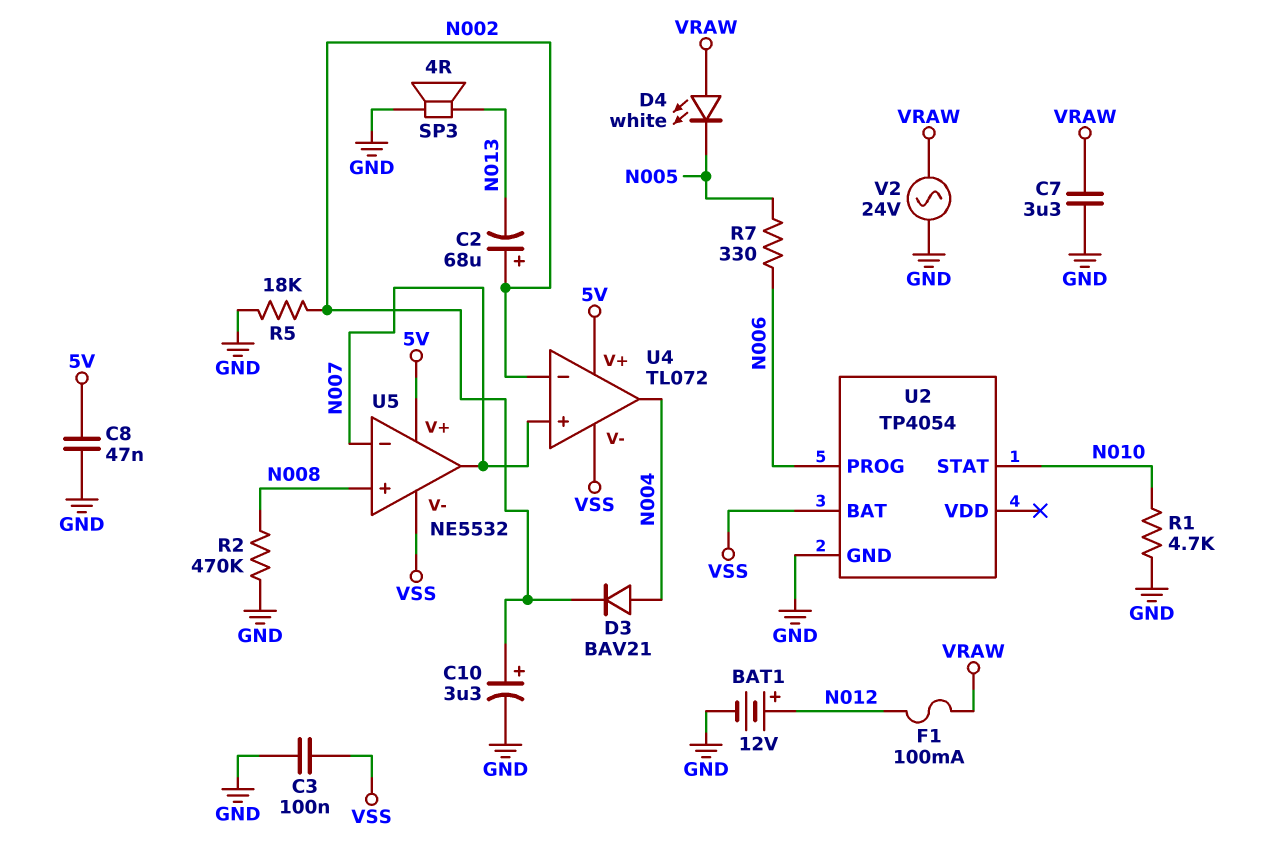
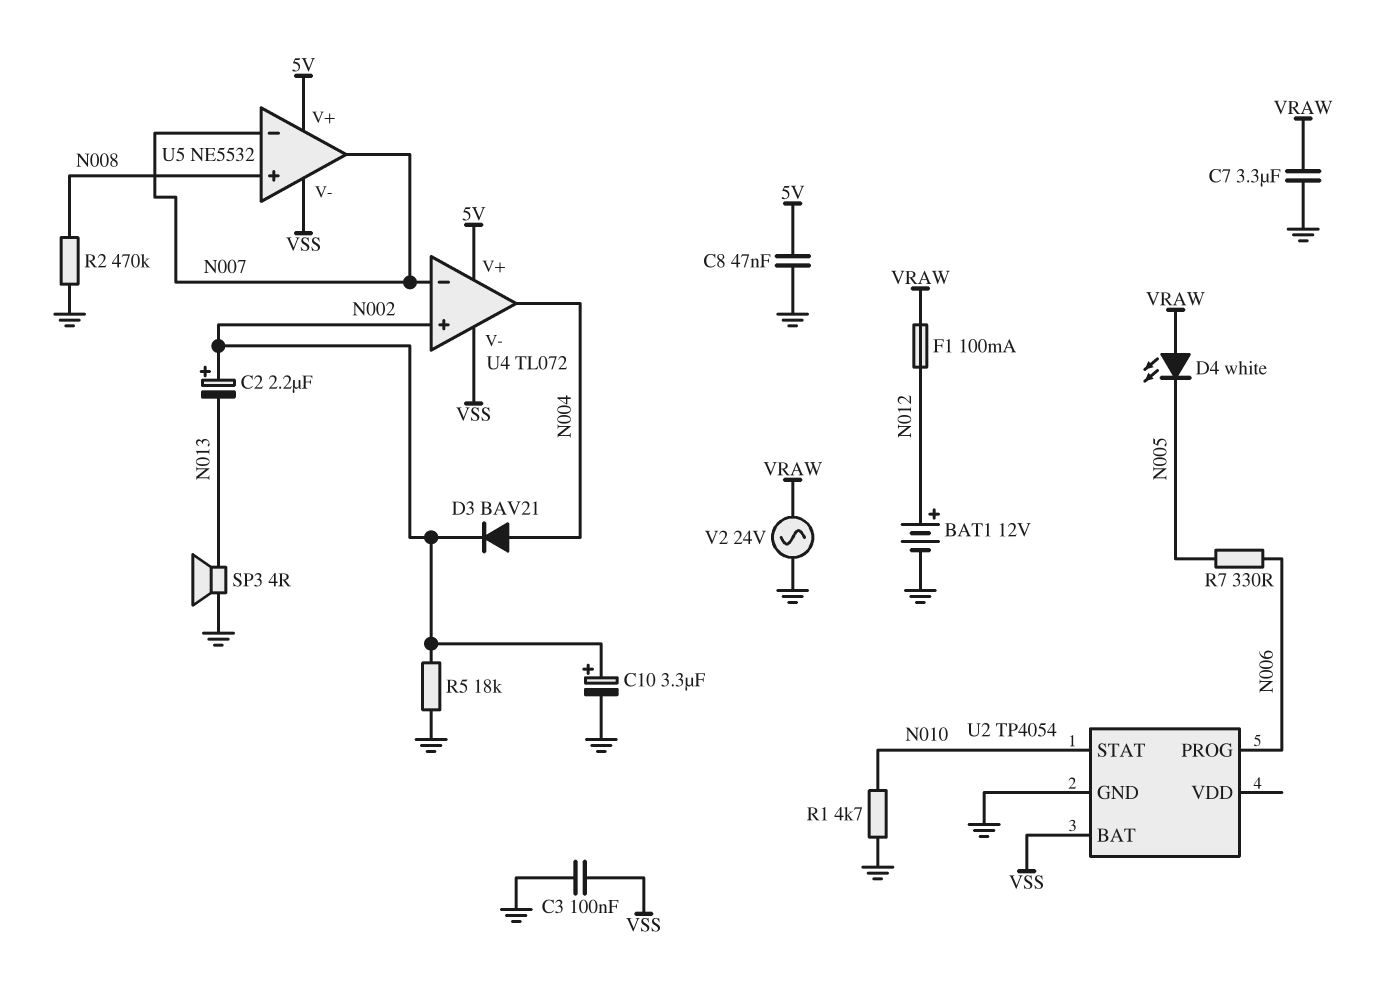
C2: 68uF (plus N002, minus N013) -> 2.2uF (plus N002, minus N013)
U4 pin in+: N007 -> N002
U4 pin in-: N002 -> N007

